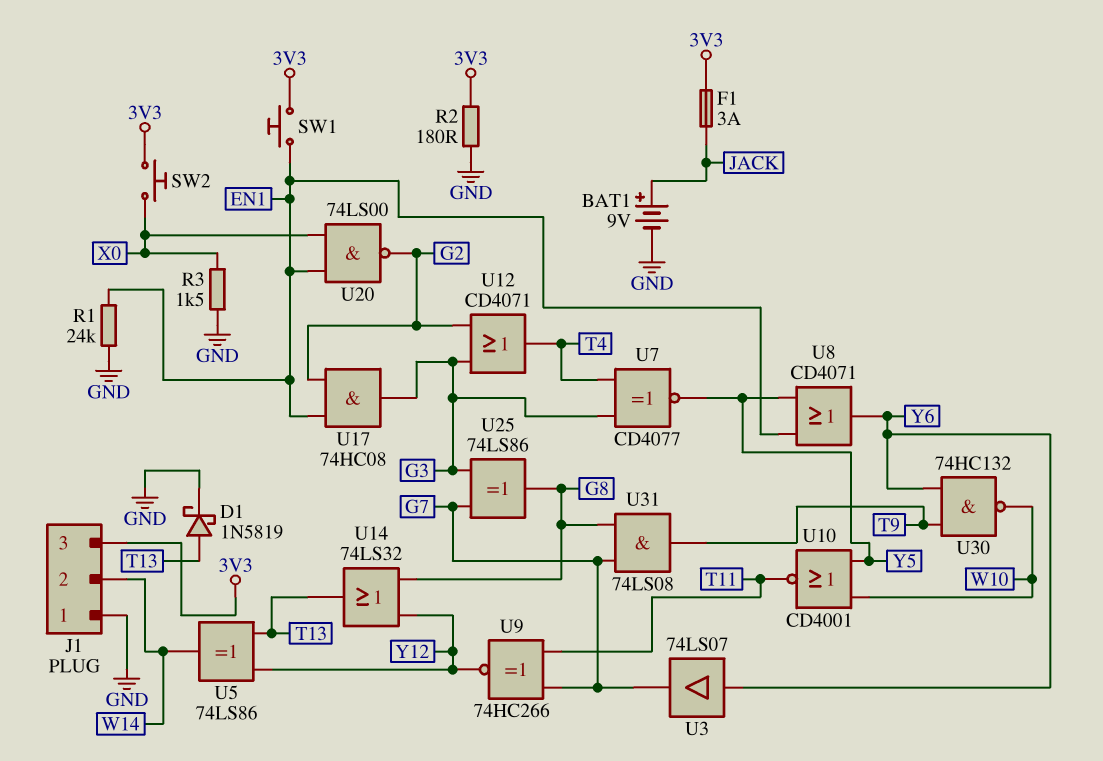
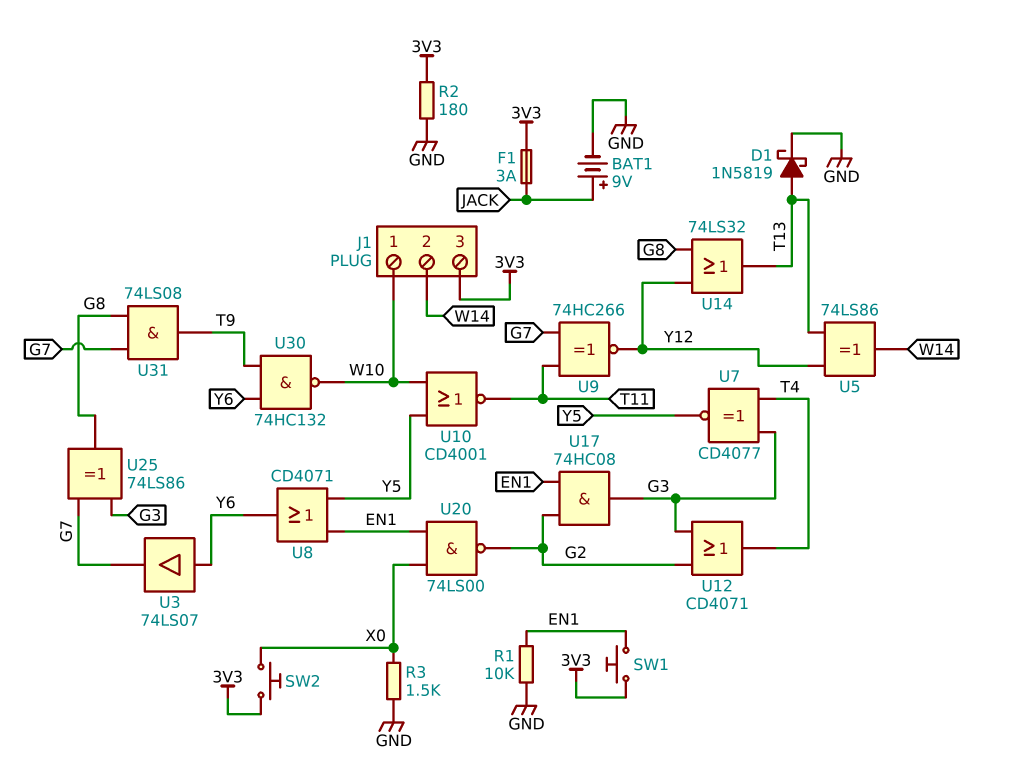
J1 pin 1: GND -> W10
R1: 24k (EN1, GND) -> 10k (EN1, GND)

